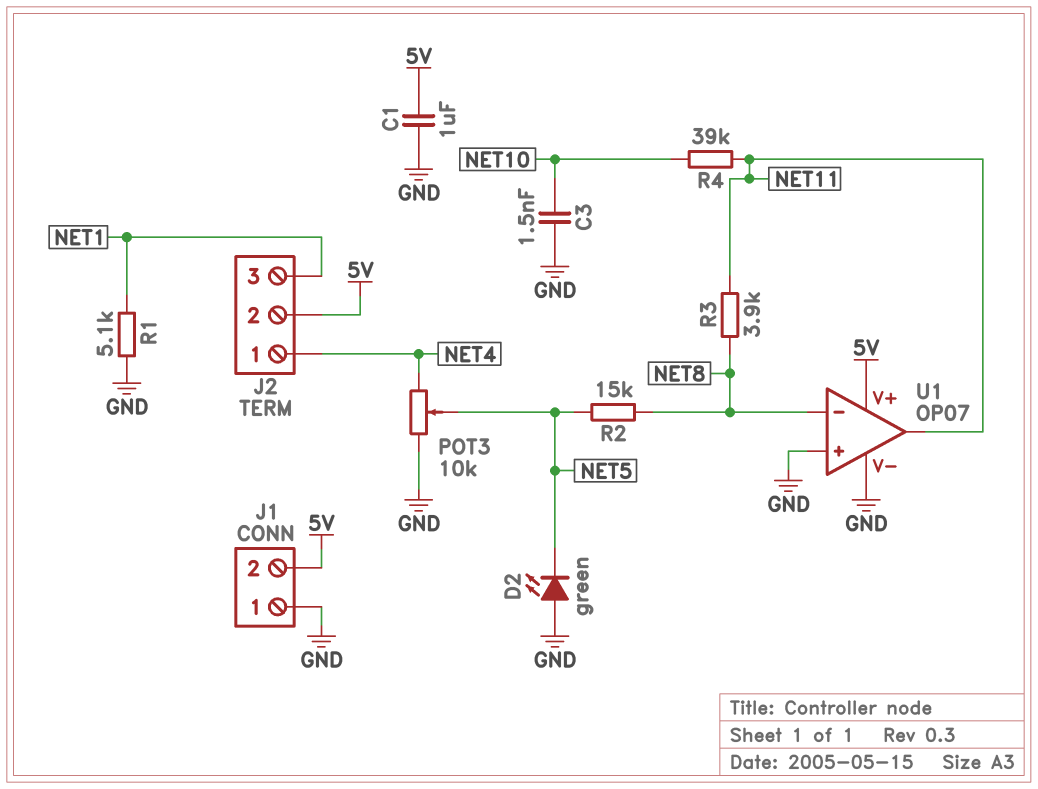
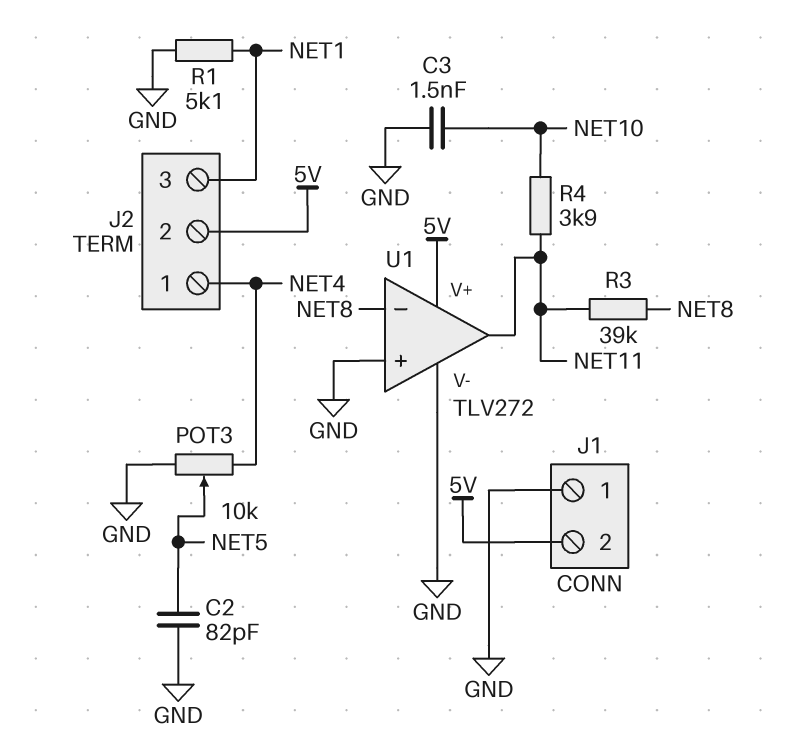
C1: 1uF (5V, GND) -> none
C2: none -> 82pF (GND, NET5)
D2: LED green (A GND, K NET5) -> none
R2: 15k (NET5, NET8) -> none
R3: 3.9k (NET8, NET11) -> 39k (NET8, NET11)
R4: 39k (NET10, NET11) -> 3.9k (NET10, NET11)
U1: OP07 -> TLV272

